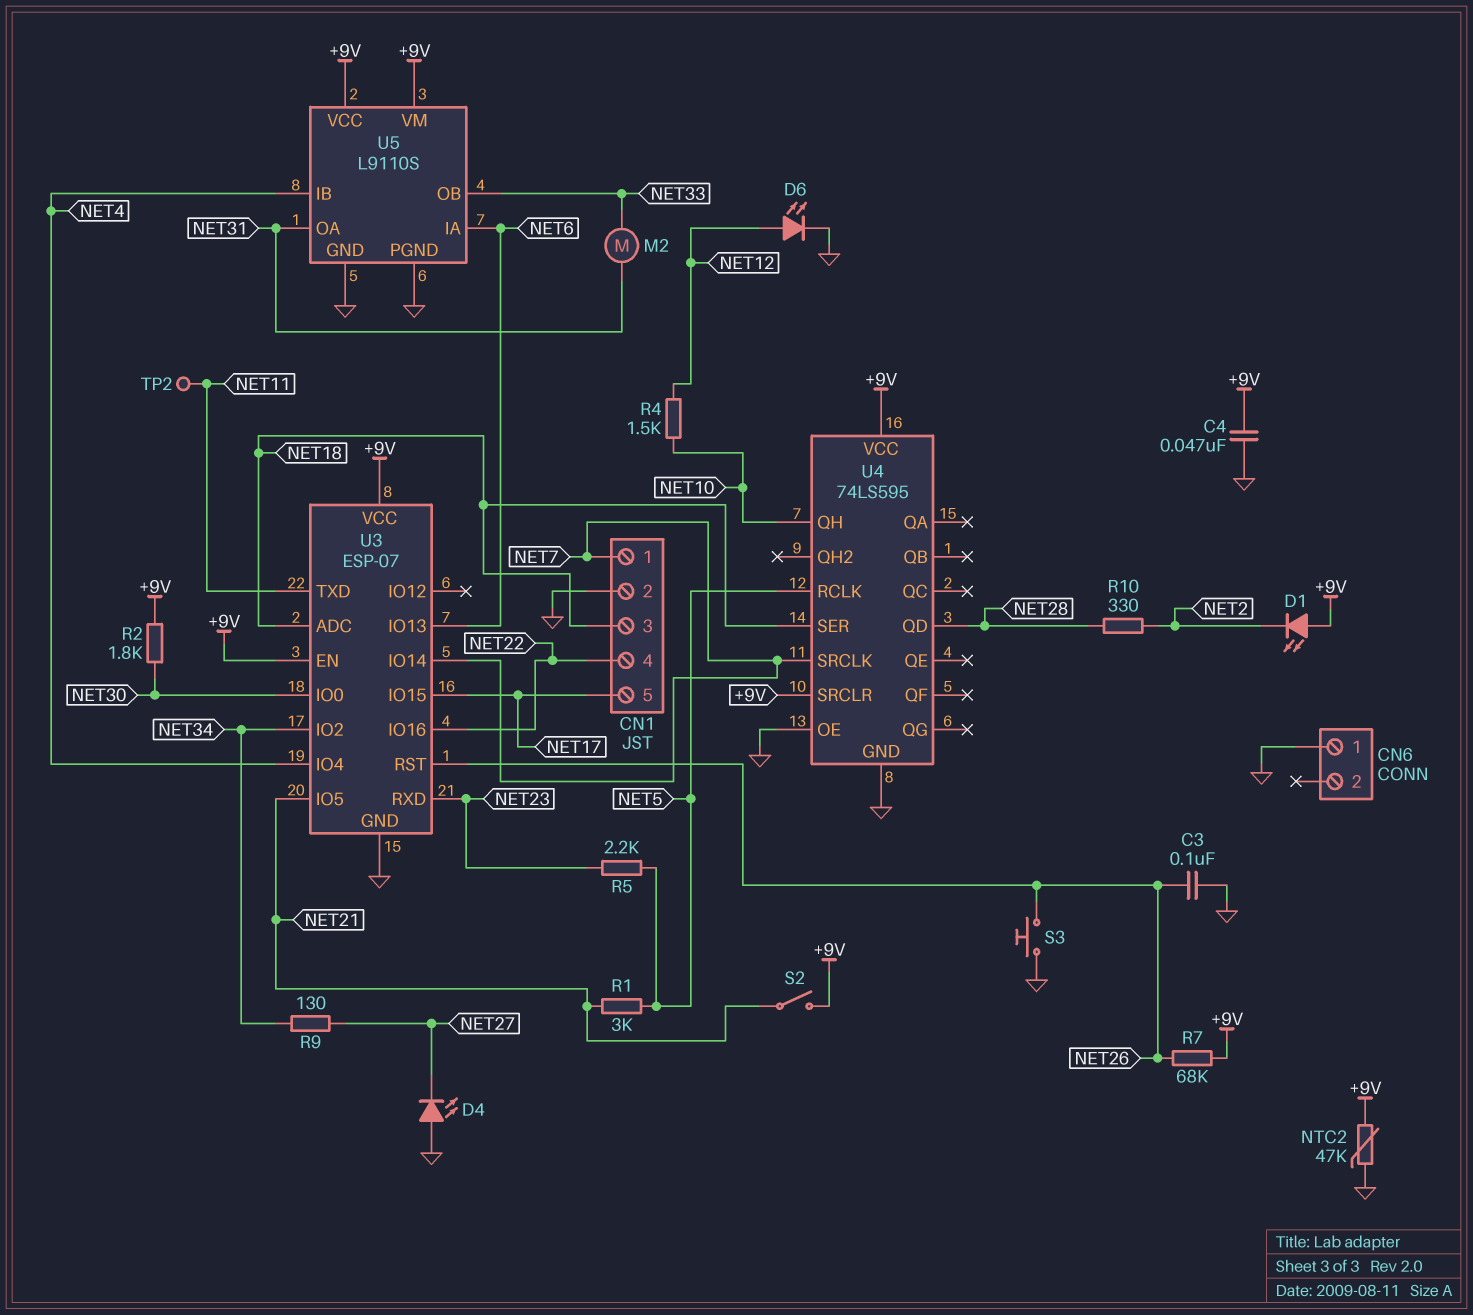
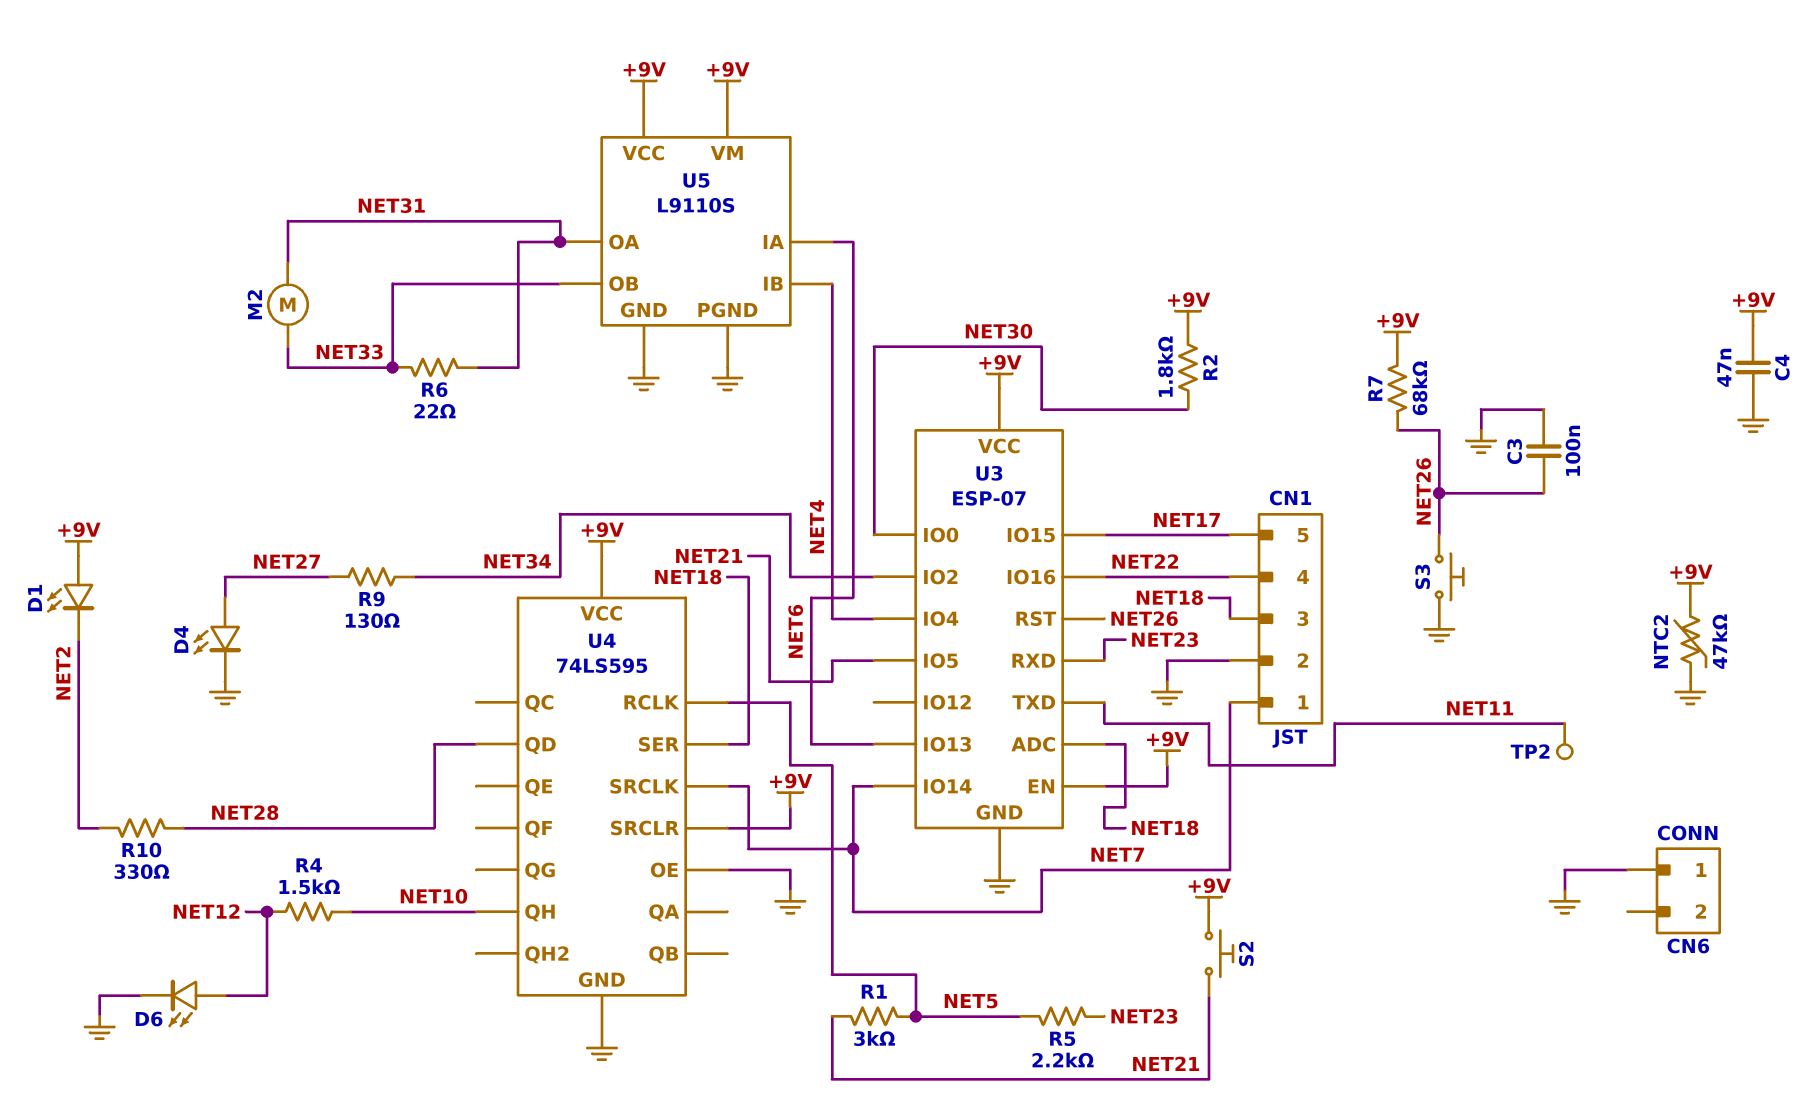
D4: LED (A GND, K NET27) -> LED (A NET27, K GND)
R6: none -> 22 (NET31, NET33)
S2: switch (+9V, NET21) -> button (+9V, NET21)

